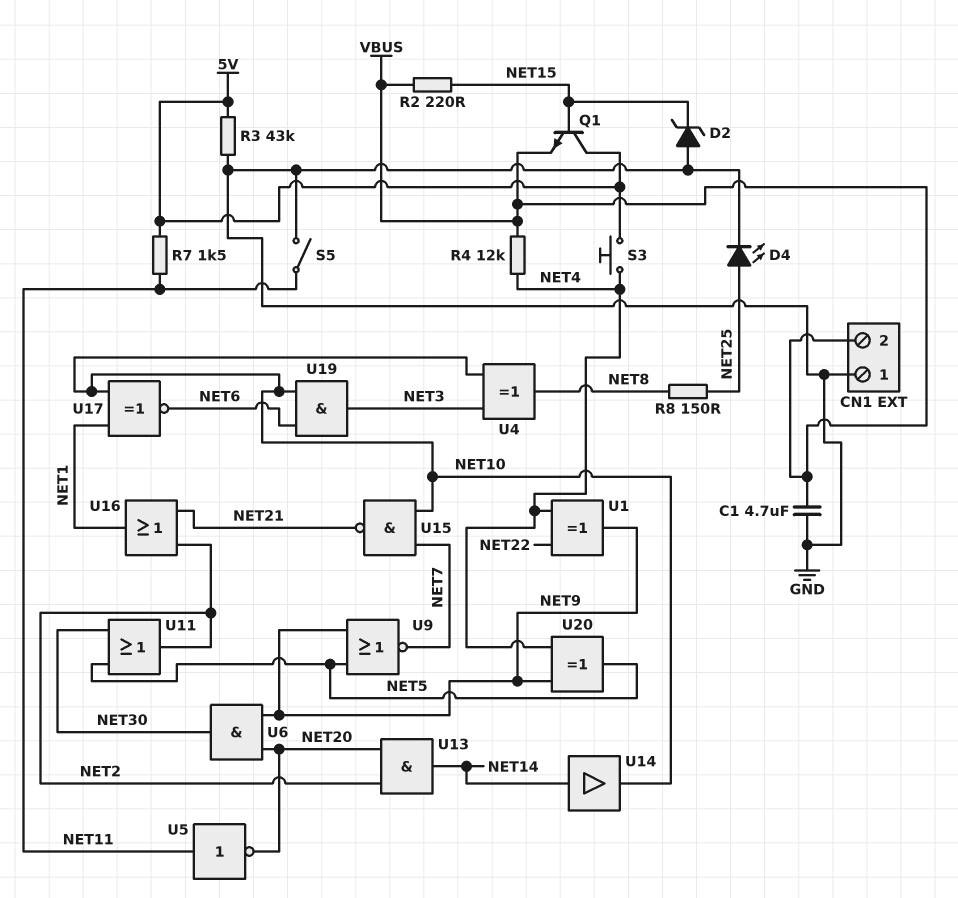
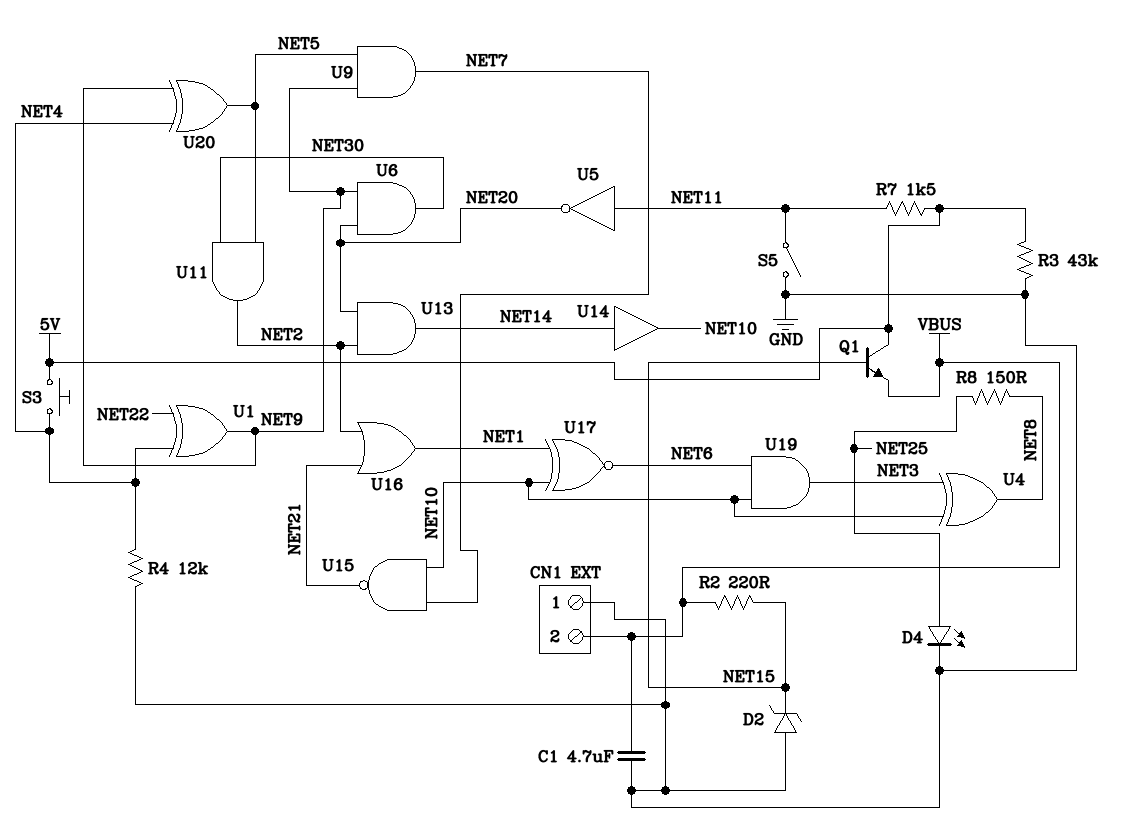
R4: 12k (NET4, VBUS) -> 12k (GND, NET4)
U9: NOR (in NET5, in NET9, out NET7) -> AND (in NET5, in NET9, out NET7)
U11: OR (in NET5, in NET30, out NET2) -> AND (in NET5, in NET30, out NET2)

